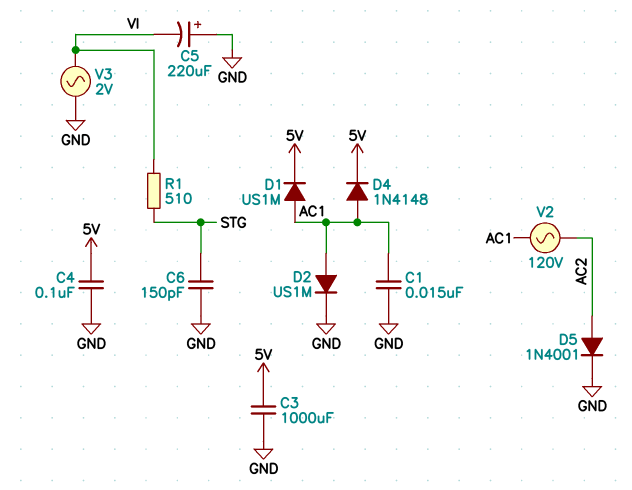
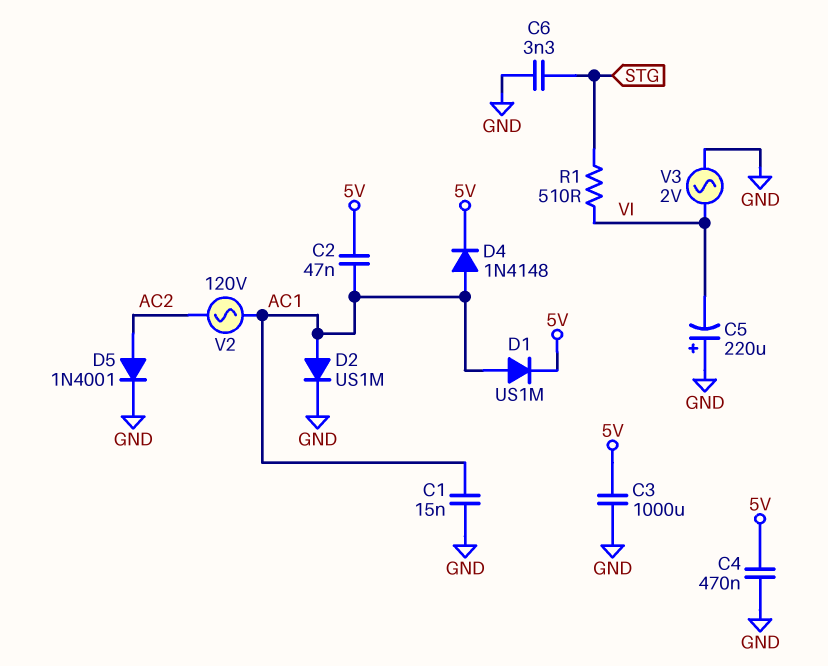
C2: none -> 47nF (5V, AC1)
C4: 100nF (5V, GND) -> 470nF (5V, GND)
C6: 150pF (GND, STG) -> 3.3nF (GND, STG)

